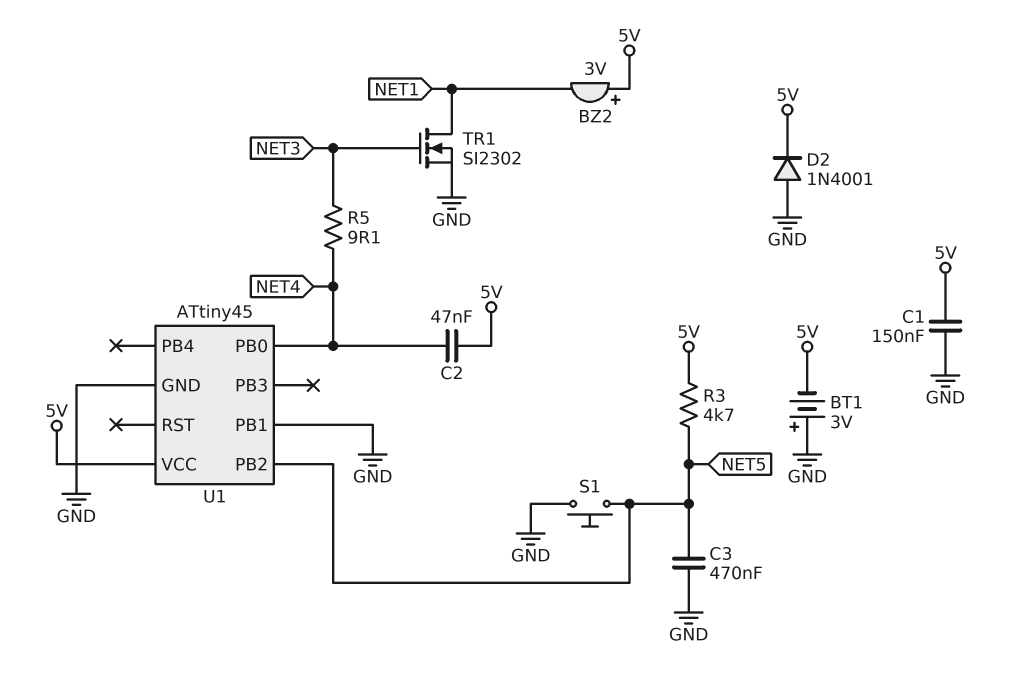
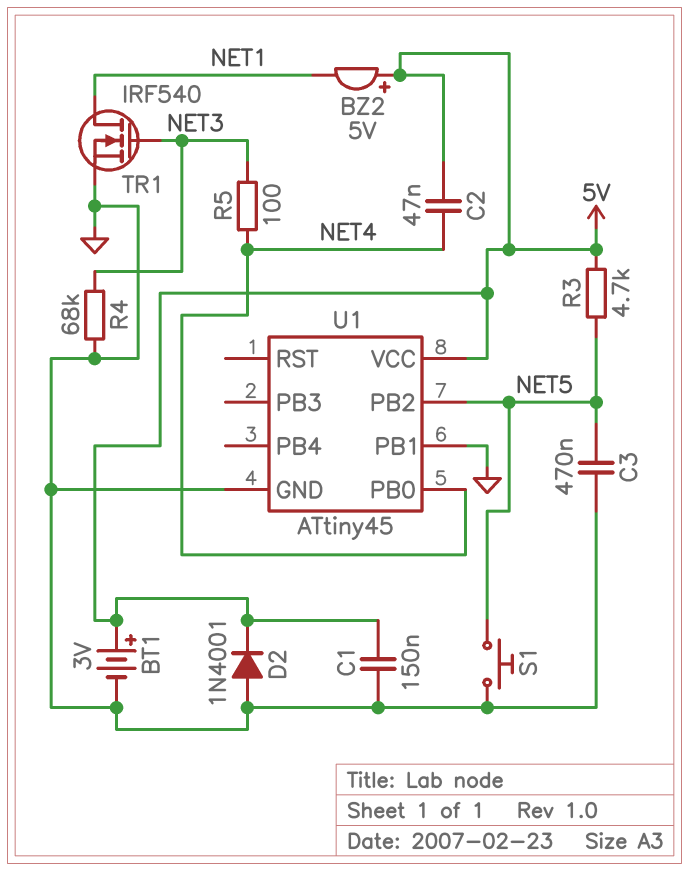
BT1: 3V (plus GND, minus 5V) -> 3V (plus 5V, minus GND)
BZ2: buzzer 3V (plus 5V, minus NET1) -> buzzer 5V (plus 5V, minus NET1)
R4: none -> 68k (GND, NET3)
R5: 9.1 (NET3, NET4) -> 100 (NET3, NET4)
TR1: NMOS SI2302 (G NET3, D NET1, S GND) -> NMOS IRF540 (G NET3, D NET1, S GND)

